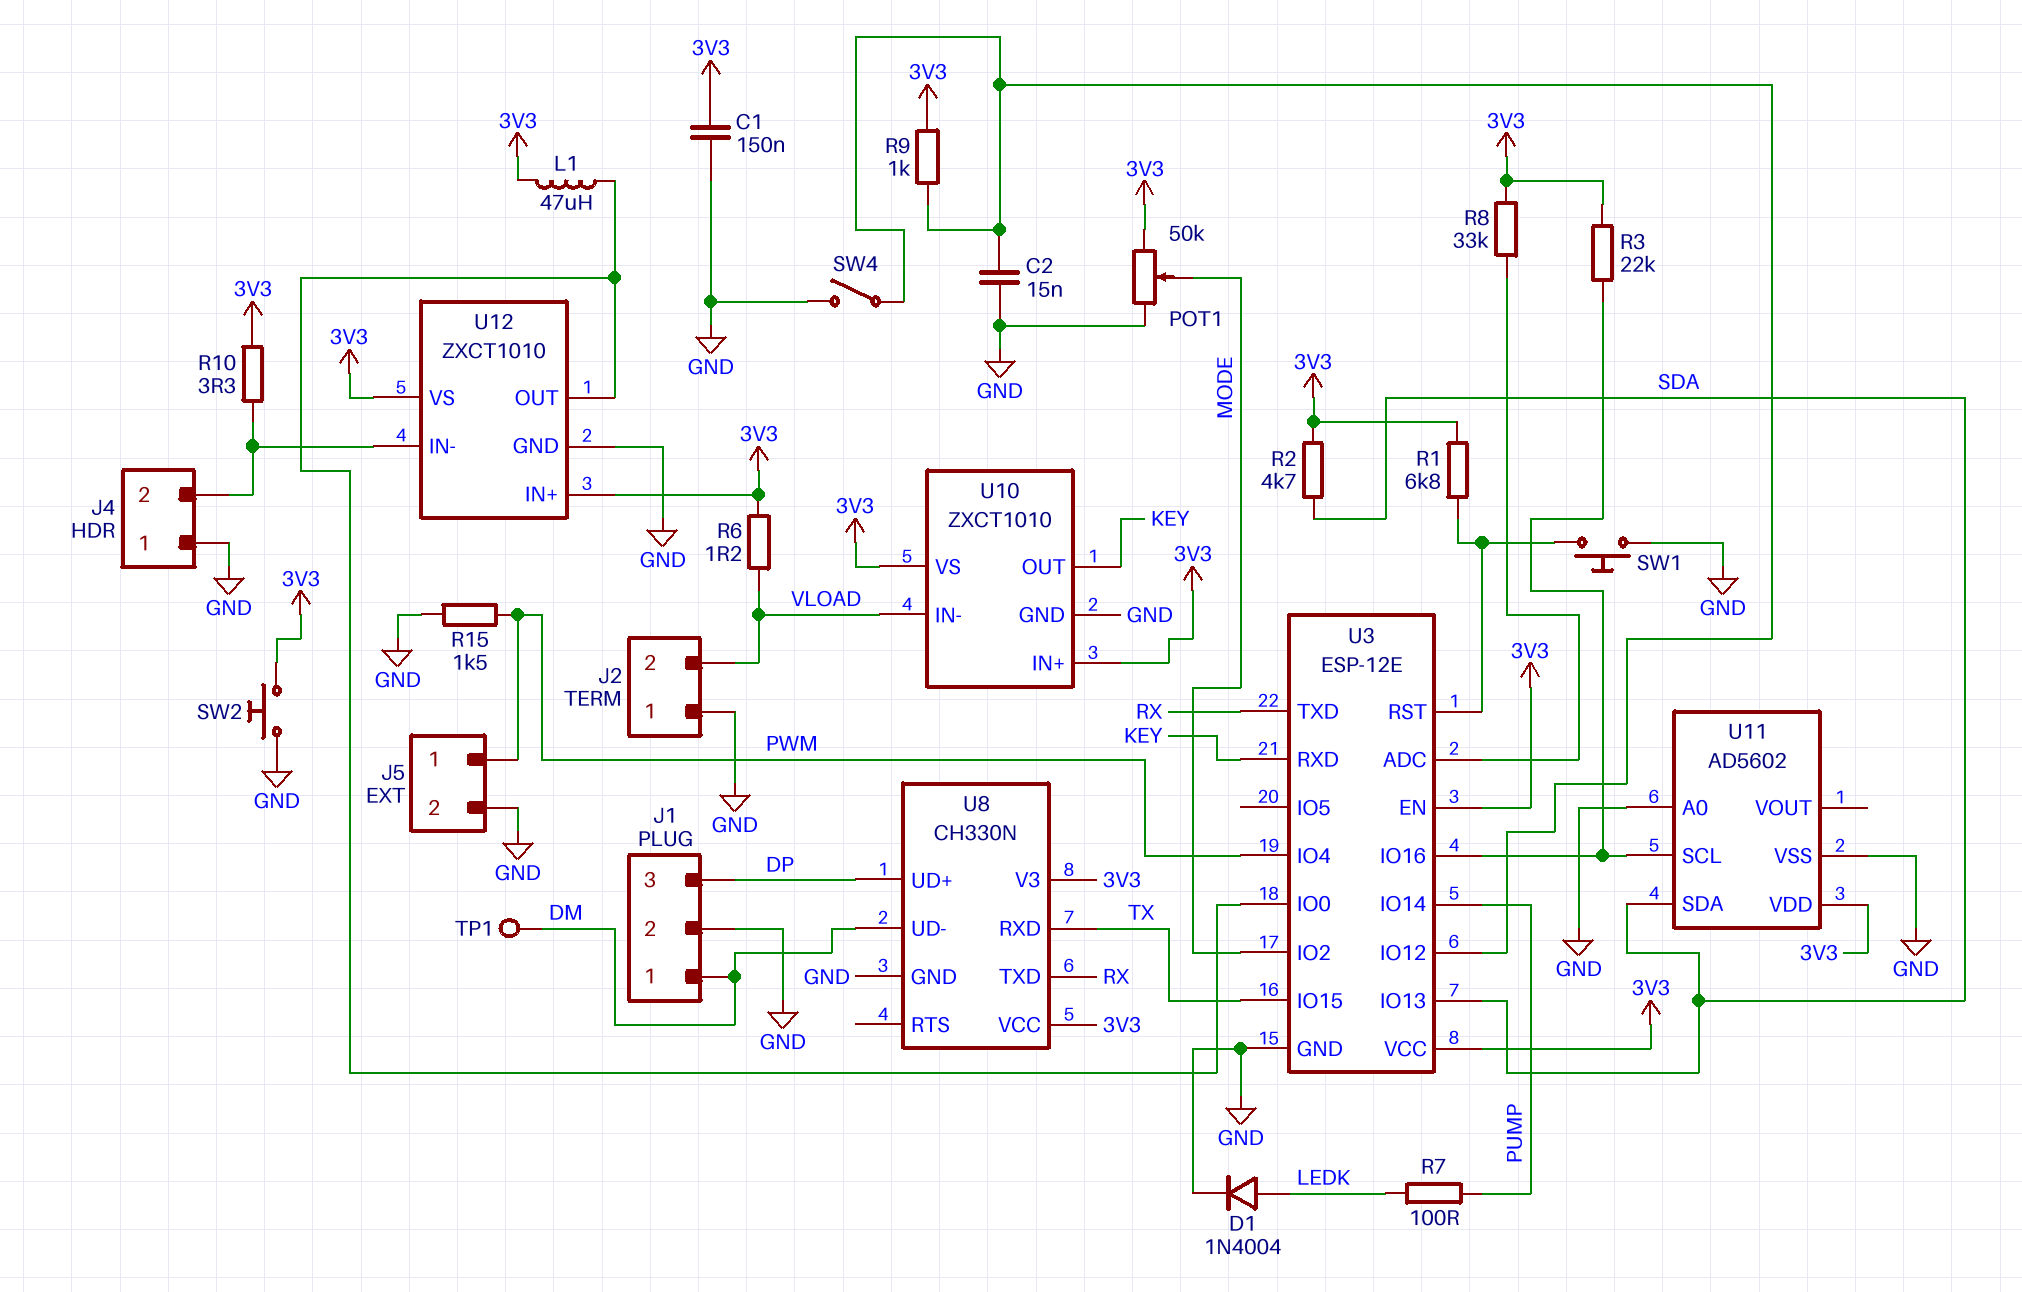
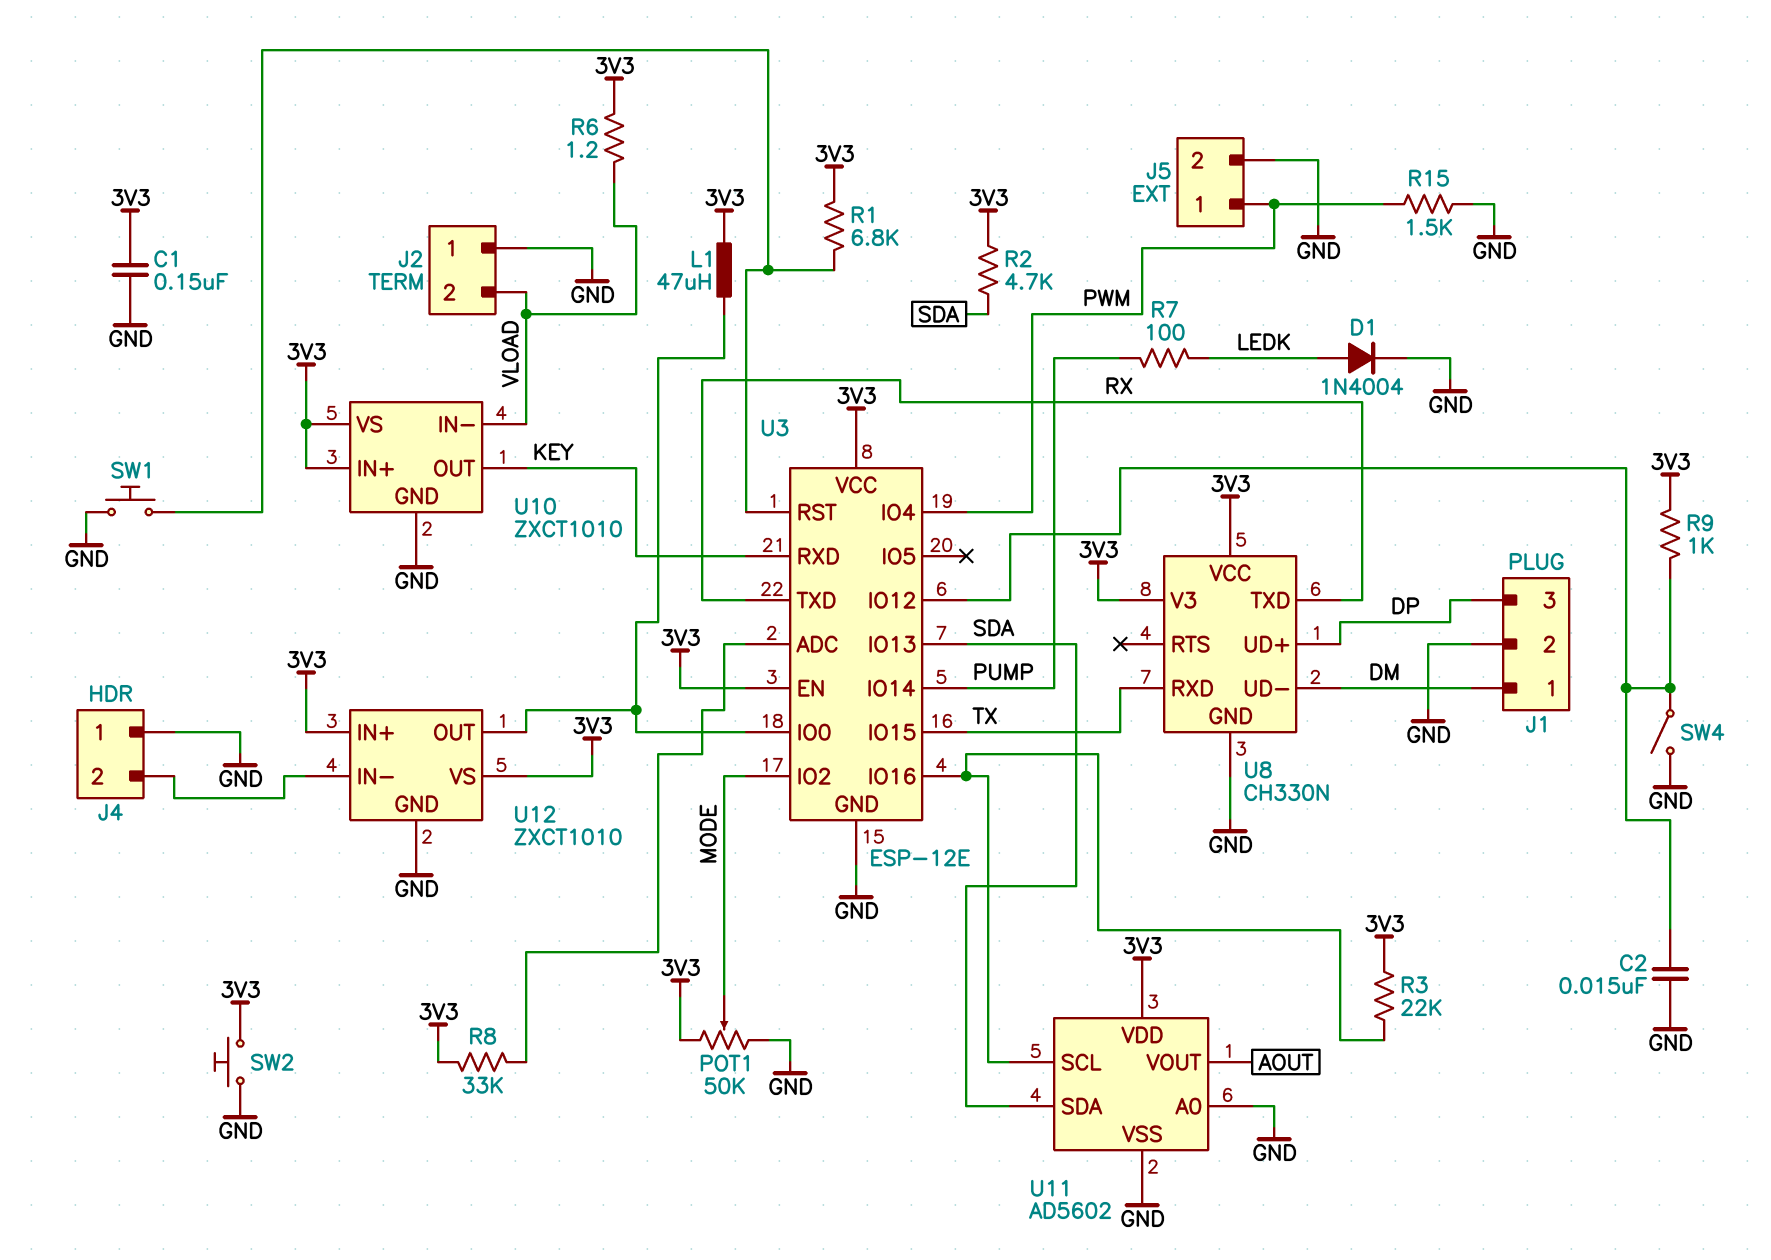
R10: 3.3 (3V3, J4/2) -> none
TP1: test point (DM) -> none
U11 pin VOUT: none -> AOUT

